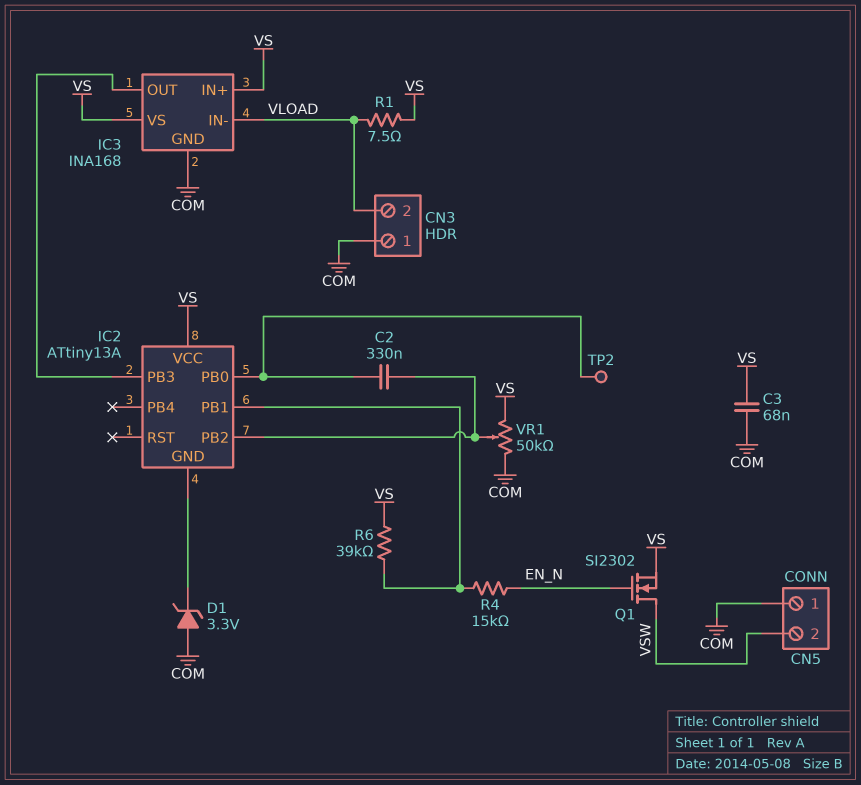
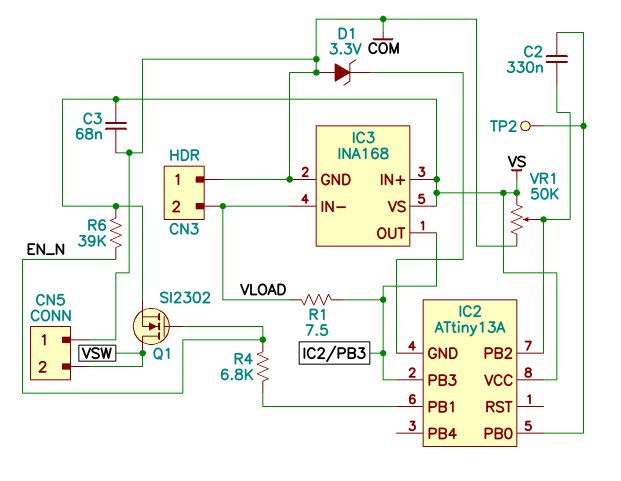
R1: 7.5 (VLOAD, VS) -> 7.5 (IC2/PB3, VLOAD)
R4: 15k (EN_N, IC2/PB1) -> 6.8k (EN_N, IC2/PB1)
R6: 39k (IC2/PB1, VS) -> 39k (EN_N, VS)

